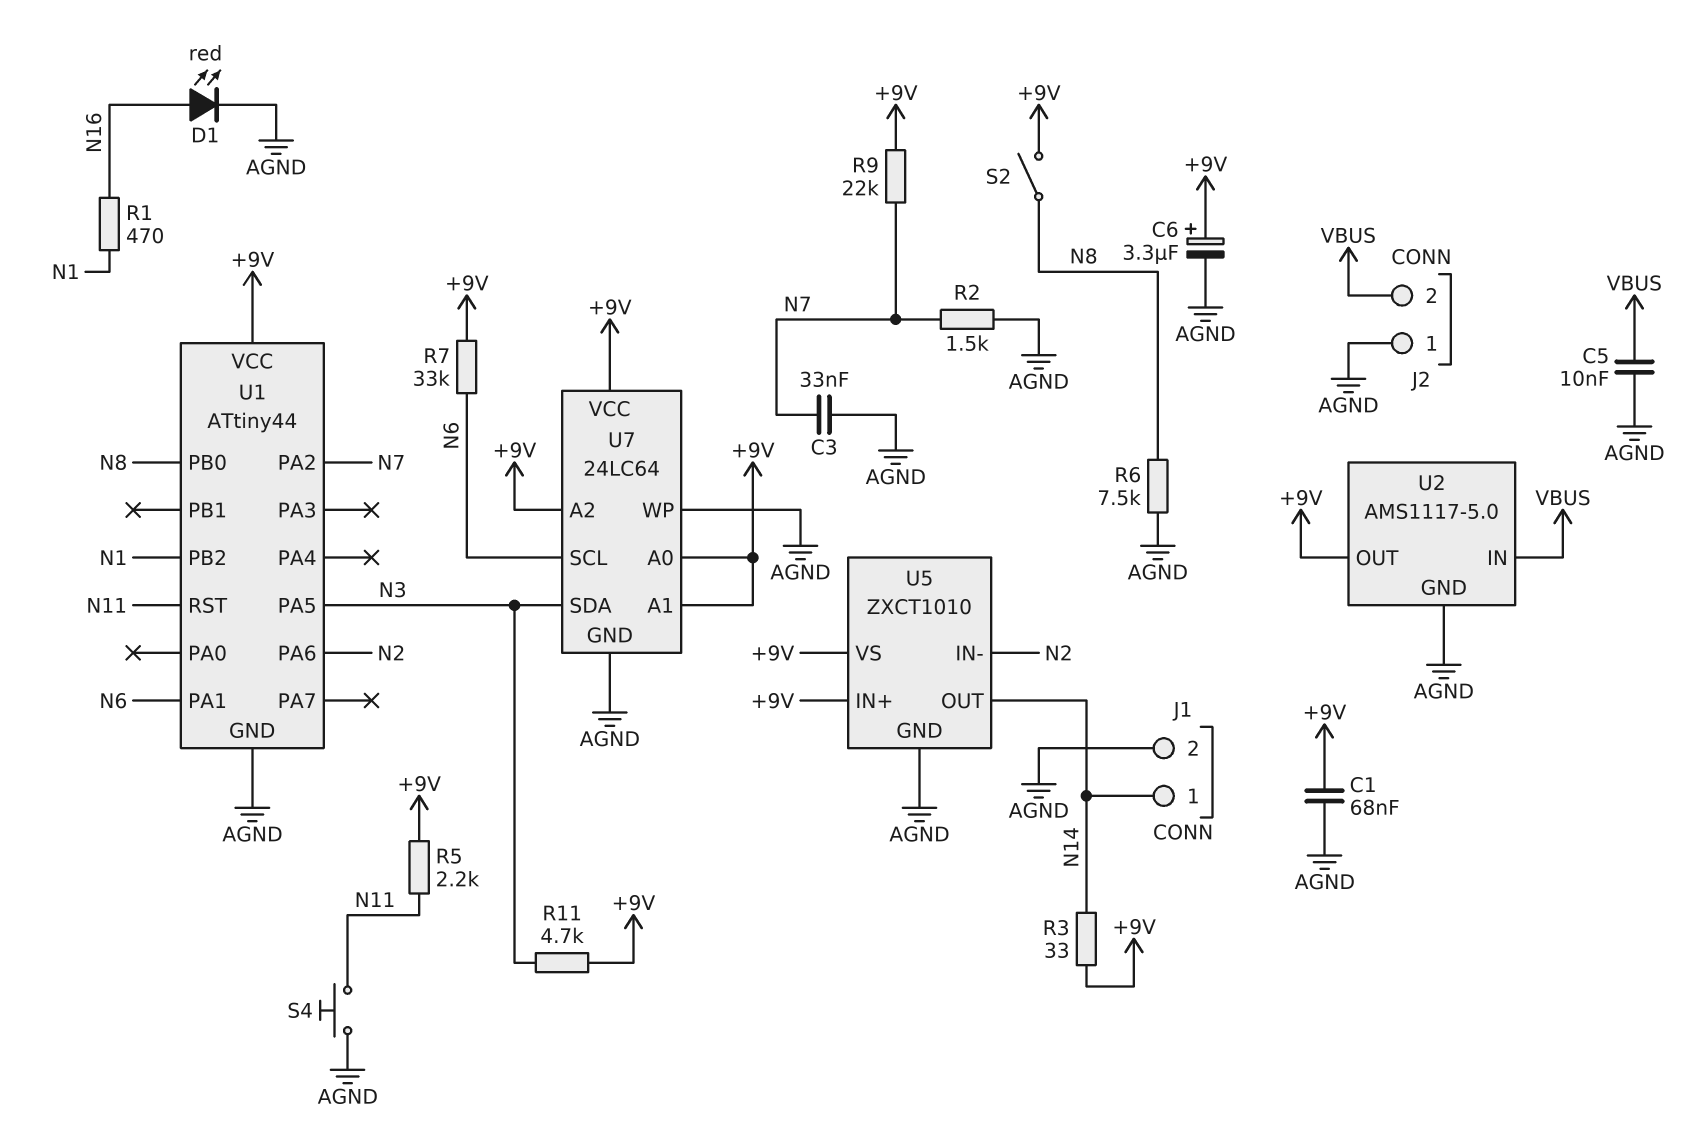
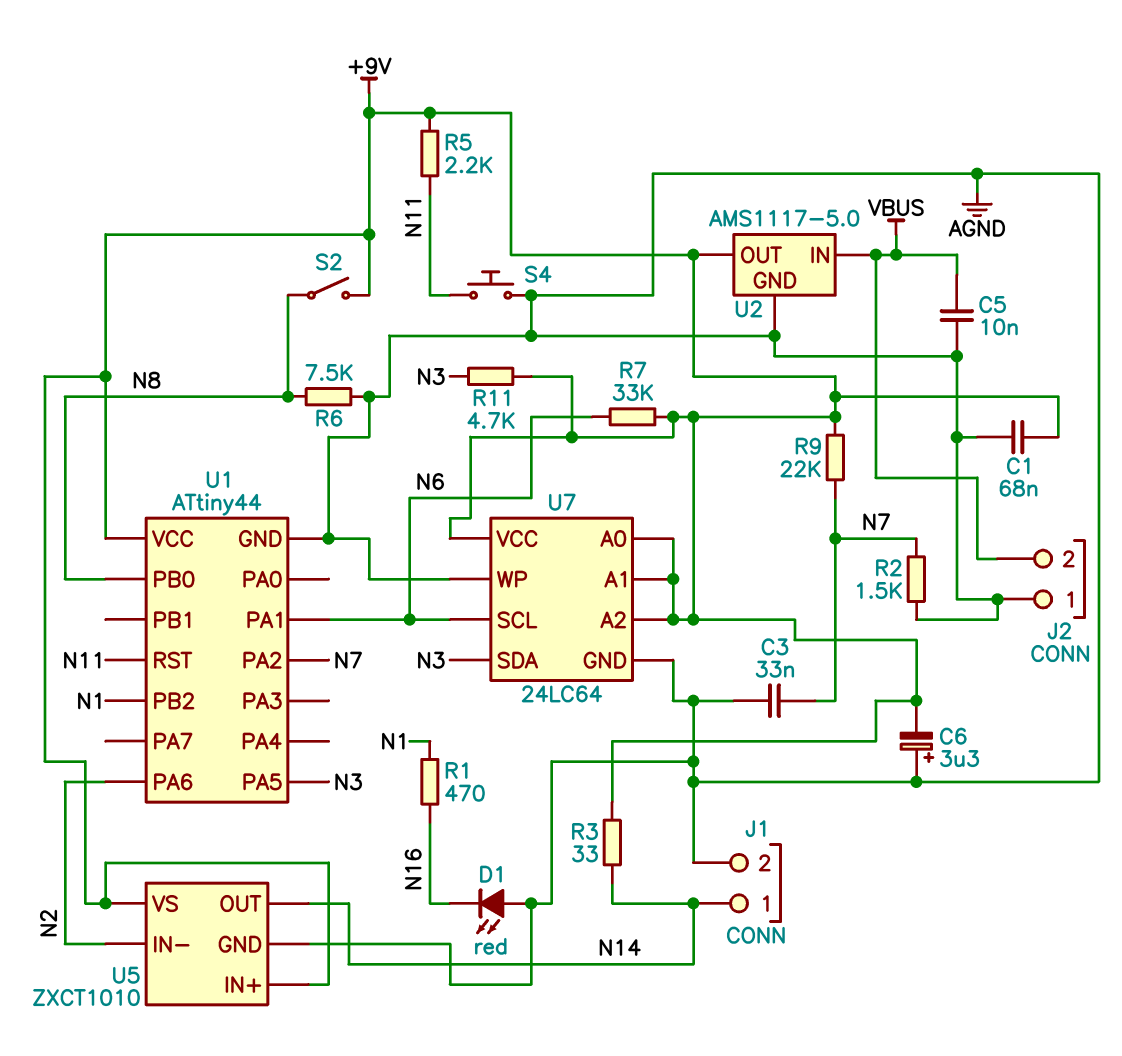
C6: 3.3uF (plus +9V, minus AGND) -> 3.3uF (plus AGND, minus +9V)
D1: LED red (A N16, K AGND) -> LED red (A AGND, K N16)

